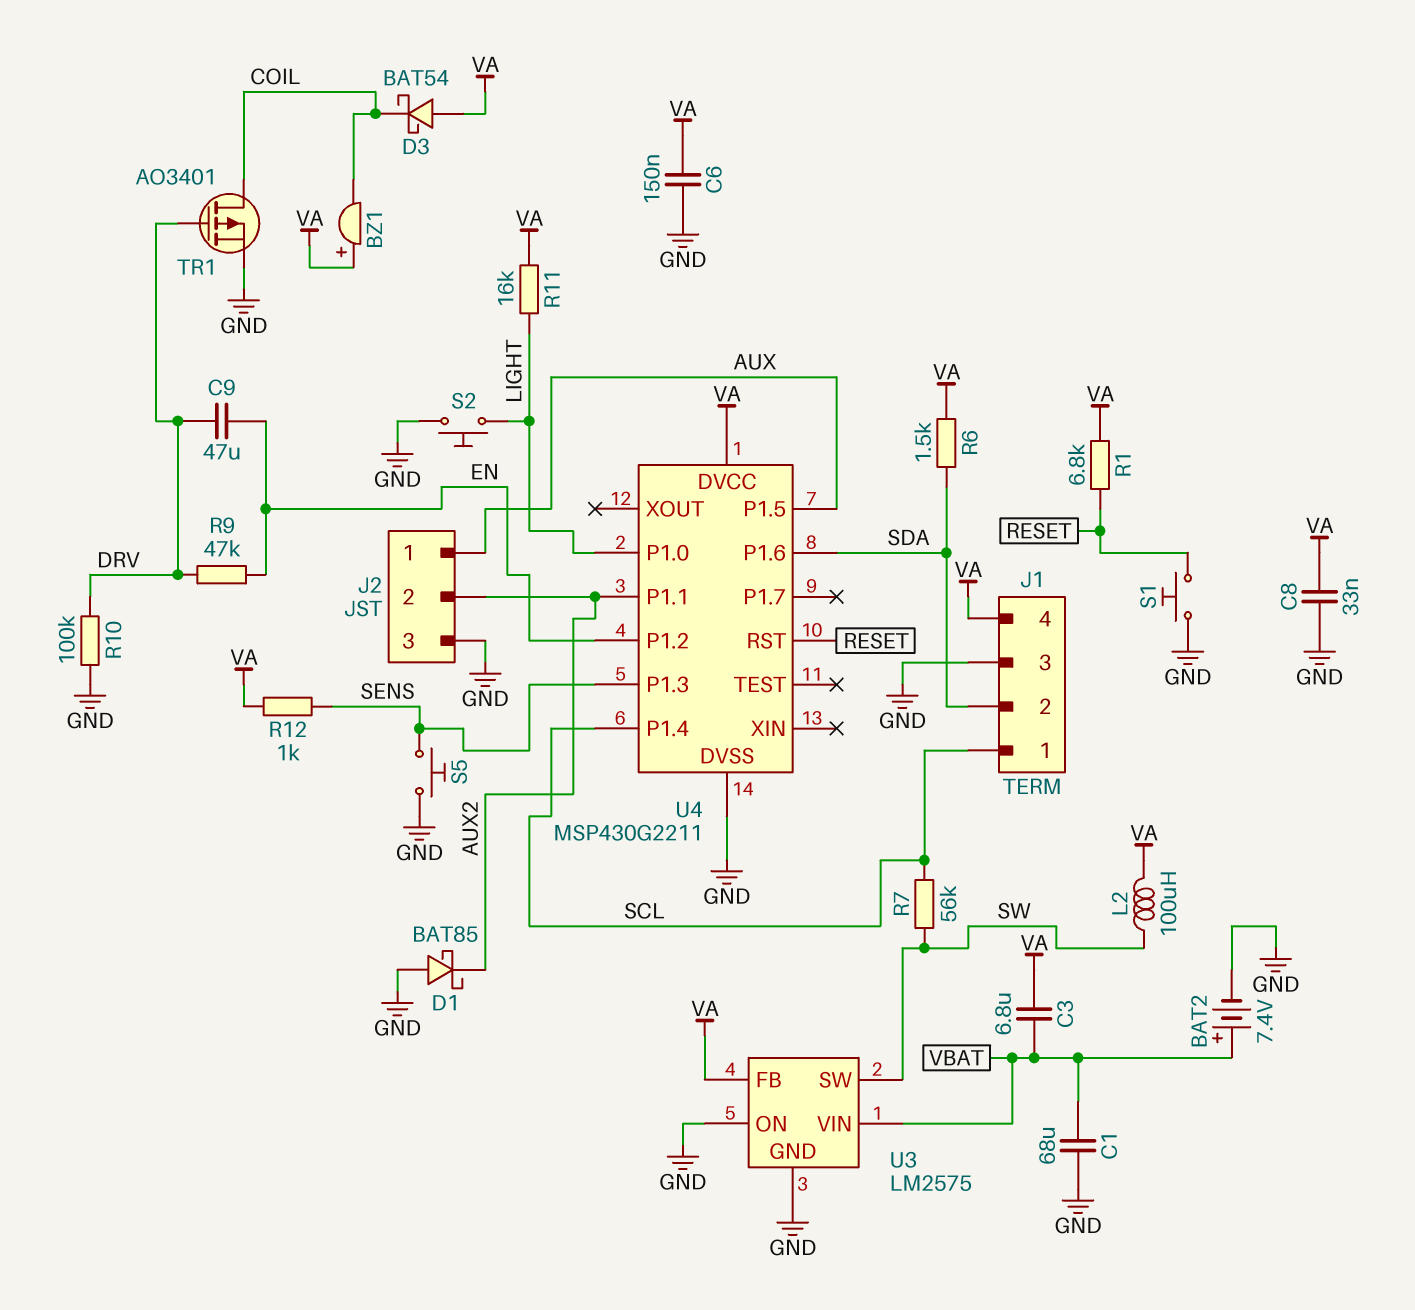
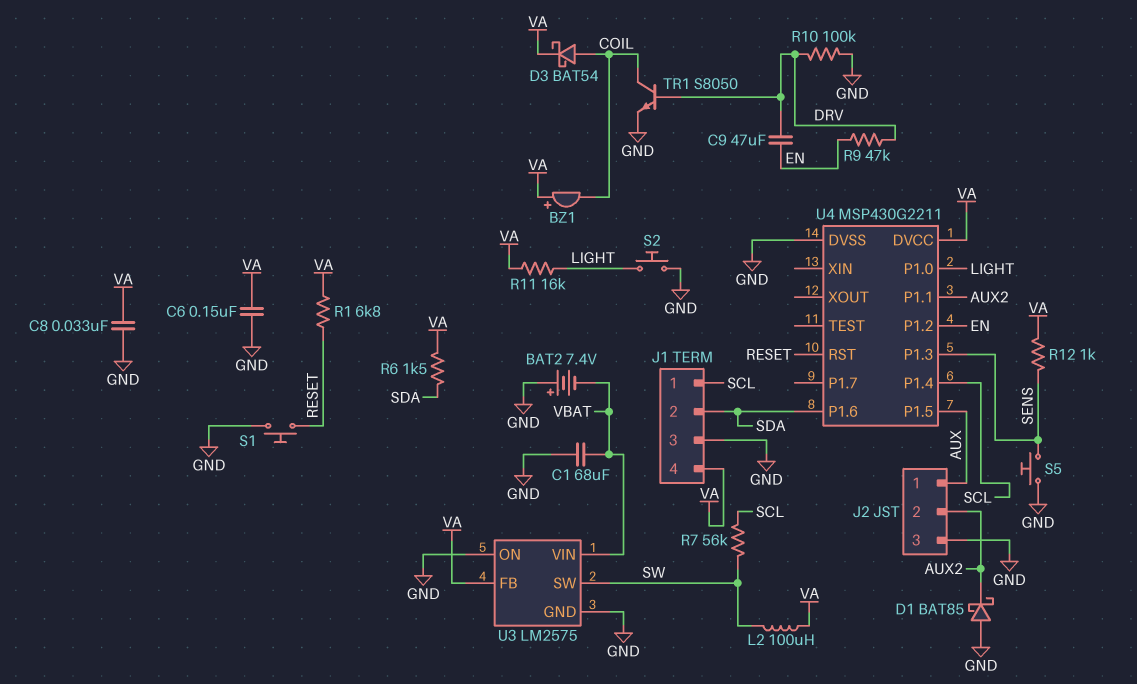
BAT2: 7.4V (plus VBAT, minus GND) -> 7.4V (plus GND, minus VBAT)
C3: 6.8uF (VA, VBAT) -> none
D3: schottky BAT54 (A VA, K COIL) -> schottky BAT54 (A COIL, K VA)
TR1: PMOS AO3401 (G DRV, D COIL, S GND) -> NPN S8050 (B DRV, C COIL, E GND)

